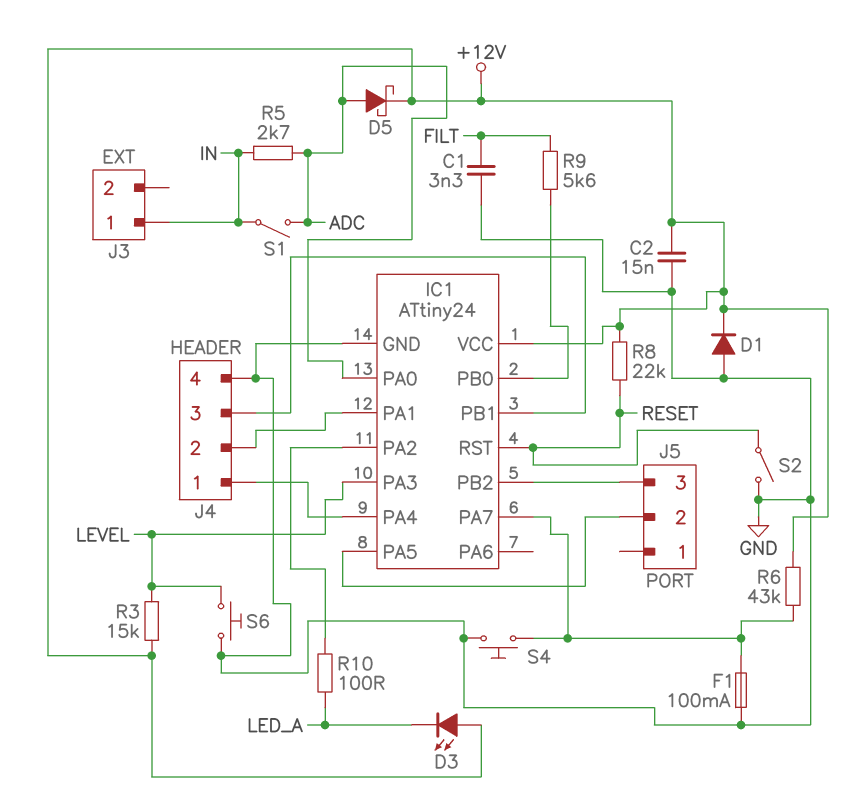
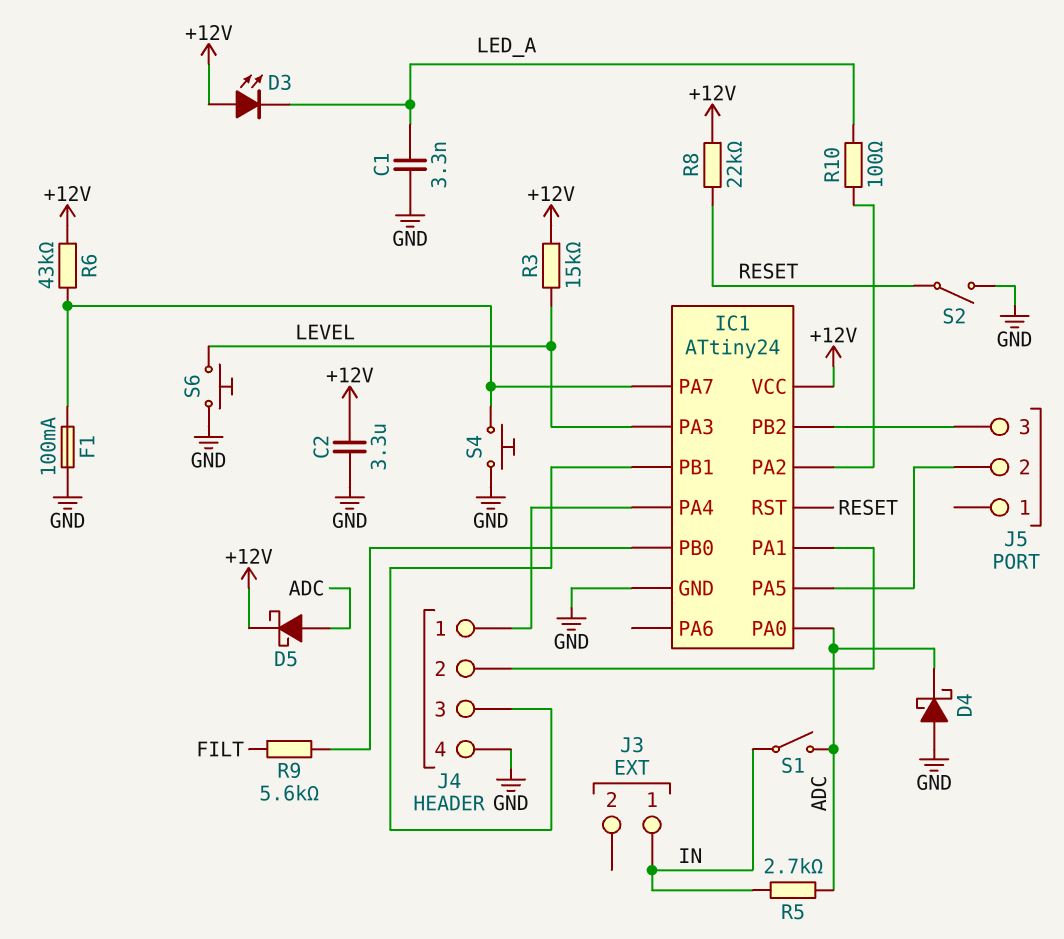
C1: 3.3nF (FILT, GND) -> 3.3nF (GND, LED_A)
C2: 15nF (+12V, GND) -> 3.3uF (+12V, GND)
D1: diode (A GND, K +12V) -> none
D4: none -> schottky (A GND, K ADC)

